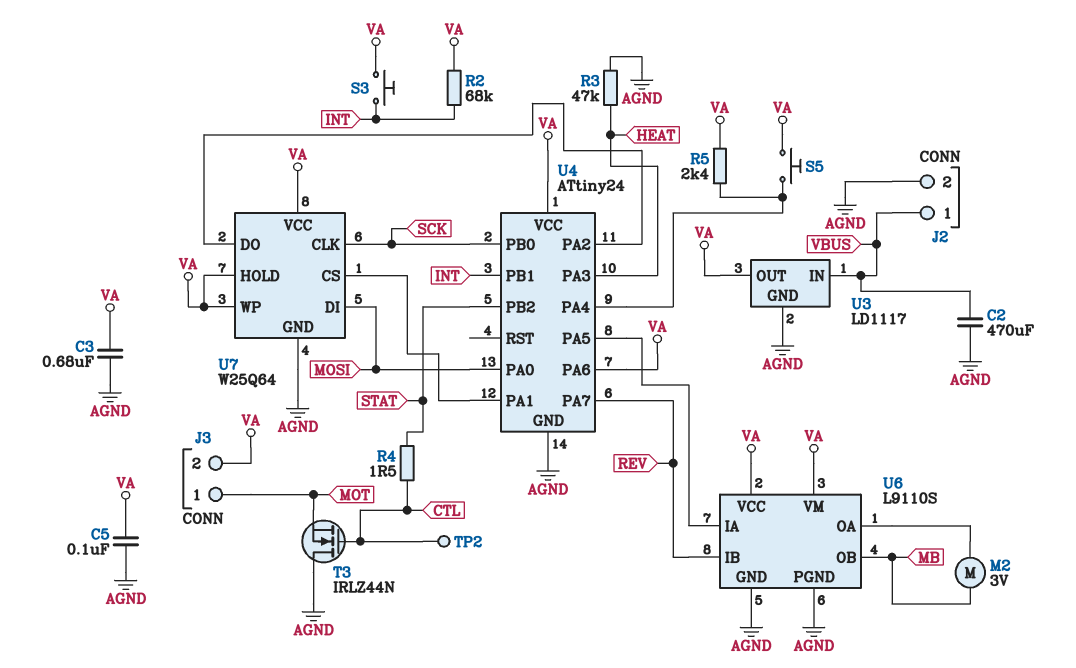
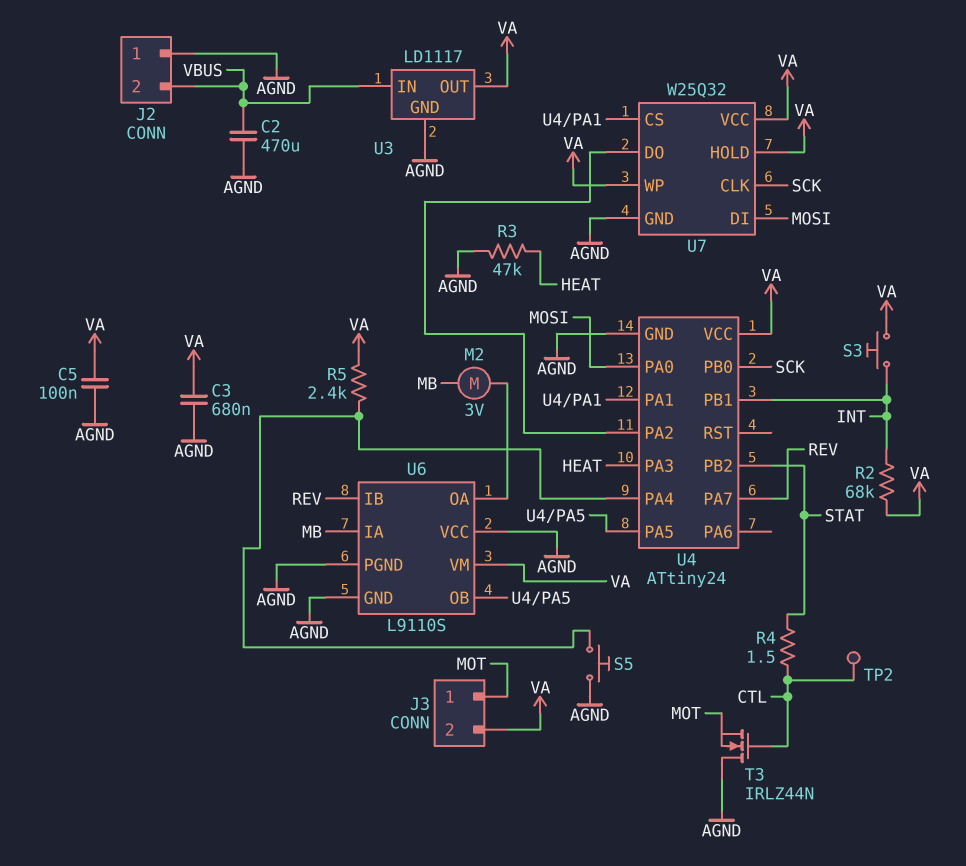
J2 pin 1: VBUS -> AGND
J2 pin 2: AGND -> VBUS
S5: button (U4/PA4, VA) -> button (AGND, U4/PA4)
U4 pin PA6: VA -> none
U6 pin IA: U4/PA5 -> MB
U6 pin OB: MB -> U4/PA5
U6 pin VCC: VA -> AGND
U7: W25Q64 -> W25Q32

